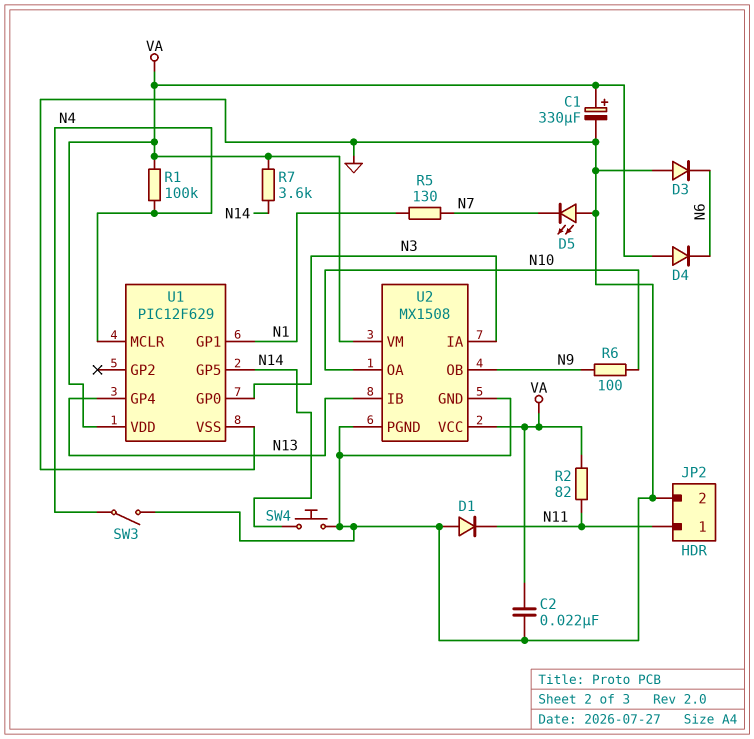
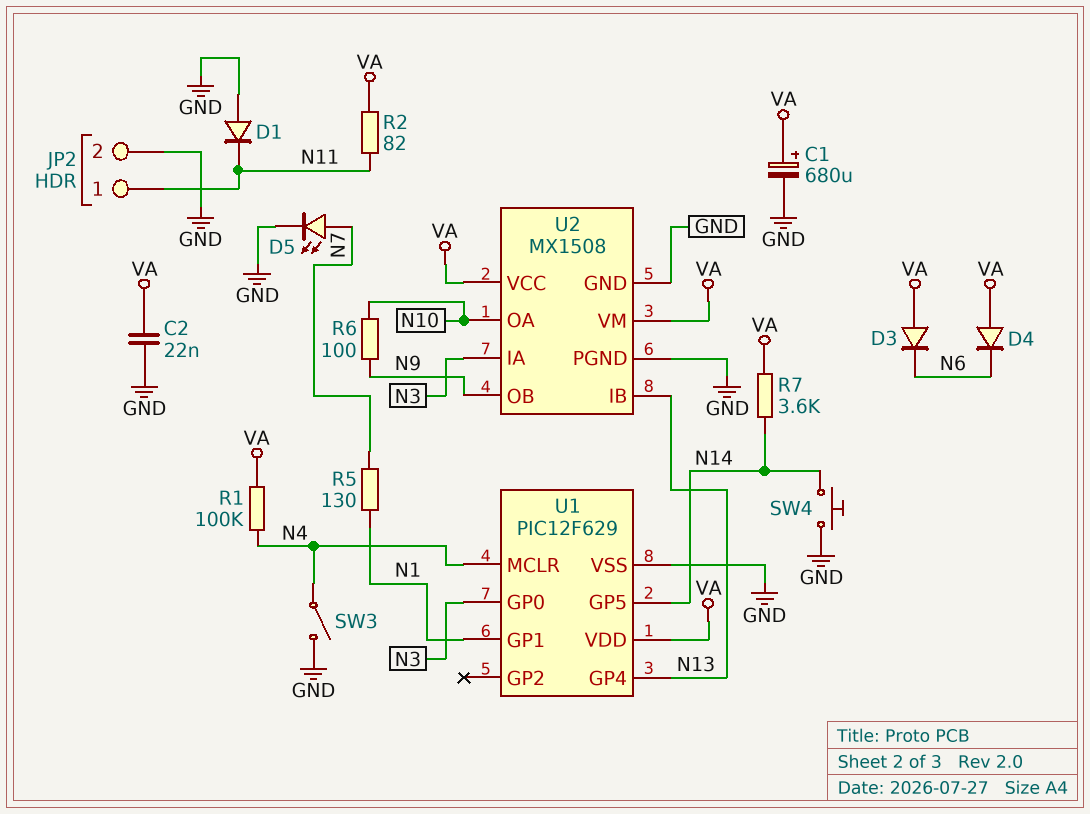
C1: 330uF (plus VA, minus GND) -> 680uF (plus VA, minus GND)
D3: diode (A GND, K N6) -> diode (A VA, K N6)
D5: LED (A GND, K N7) -> LED (A N7, K GND)

